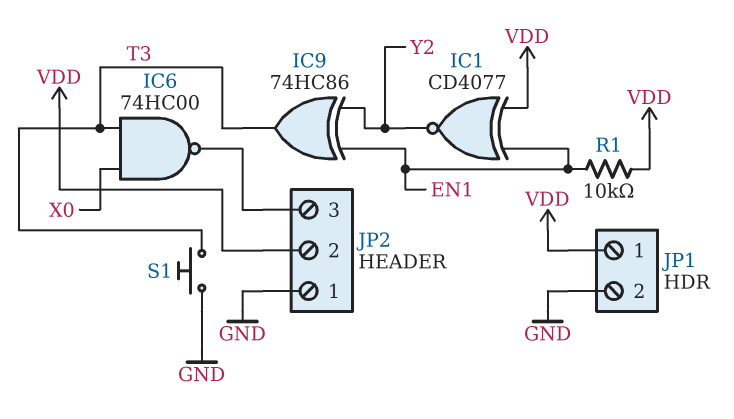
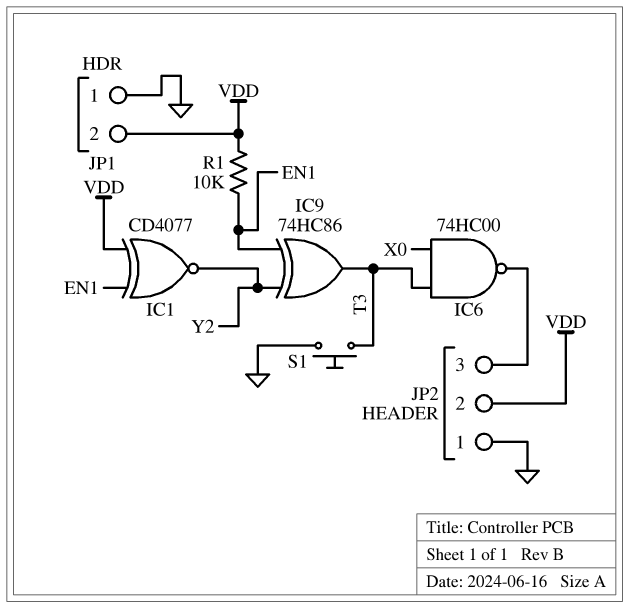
JP1 pin 1: VDD -> GND
JP1 pin 2: GND -> VDD

